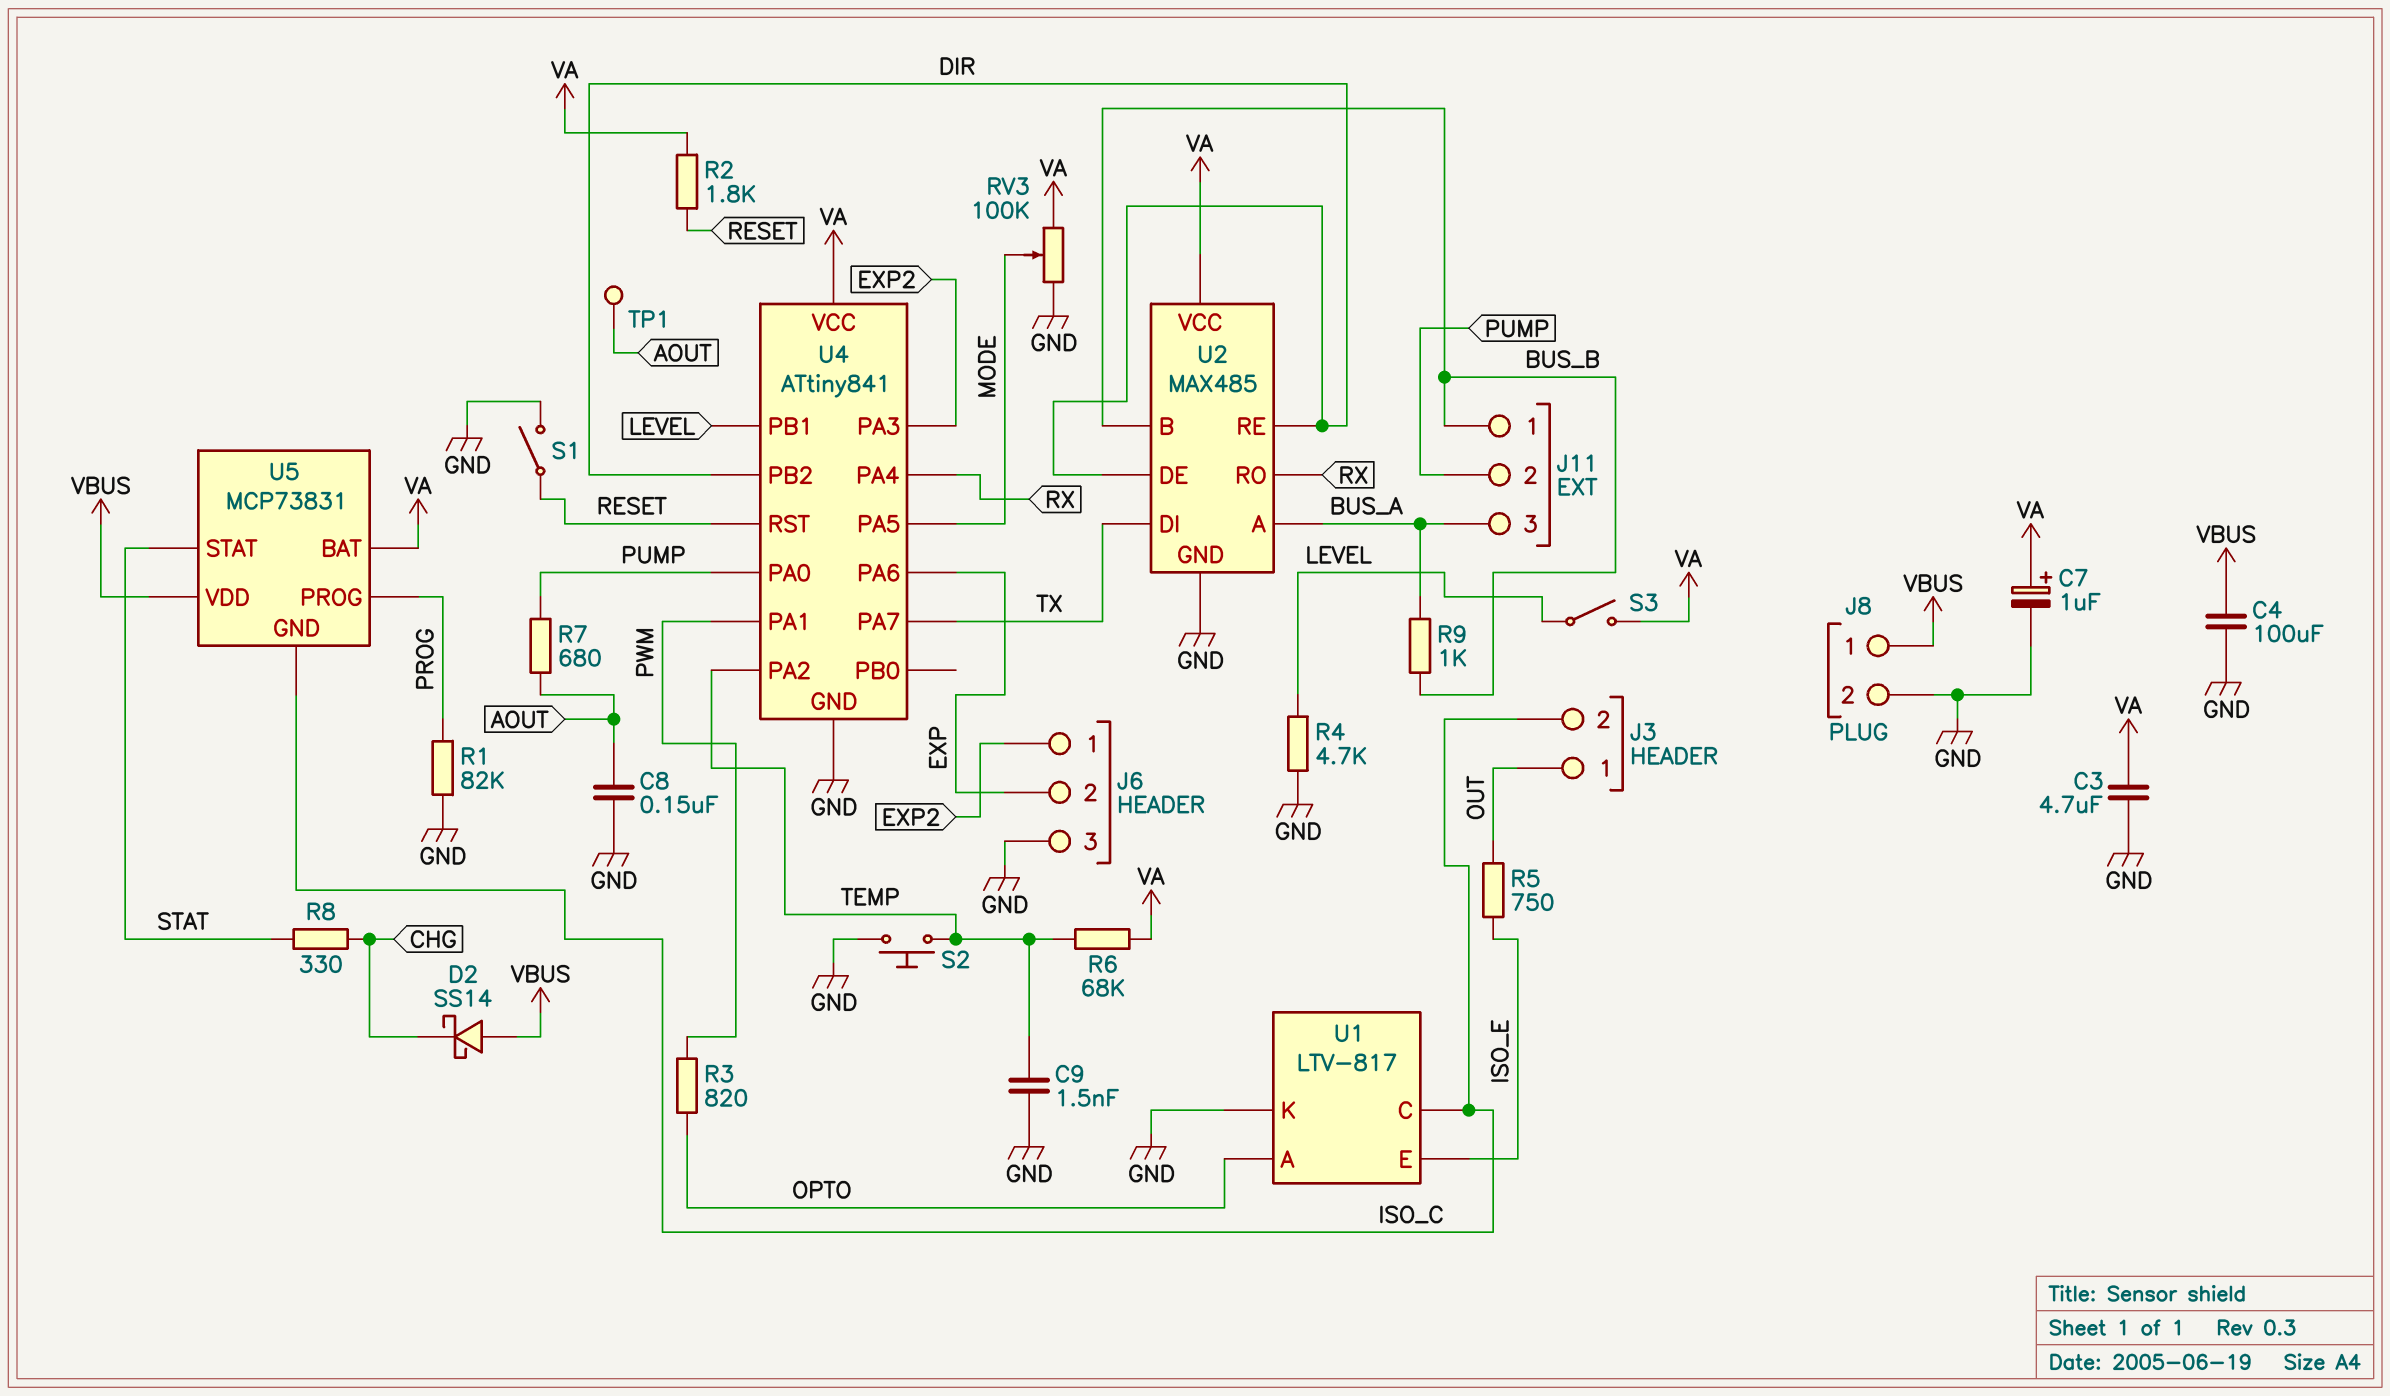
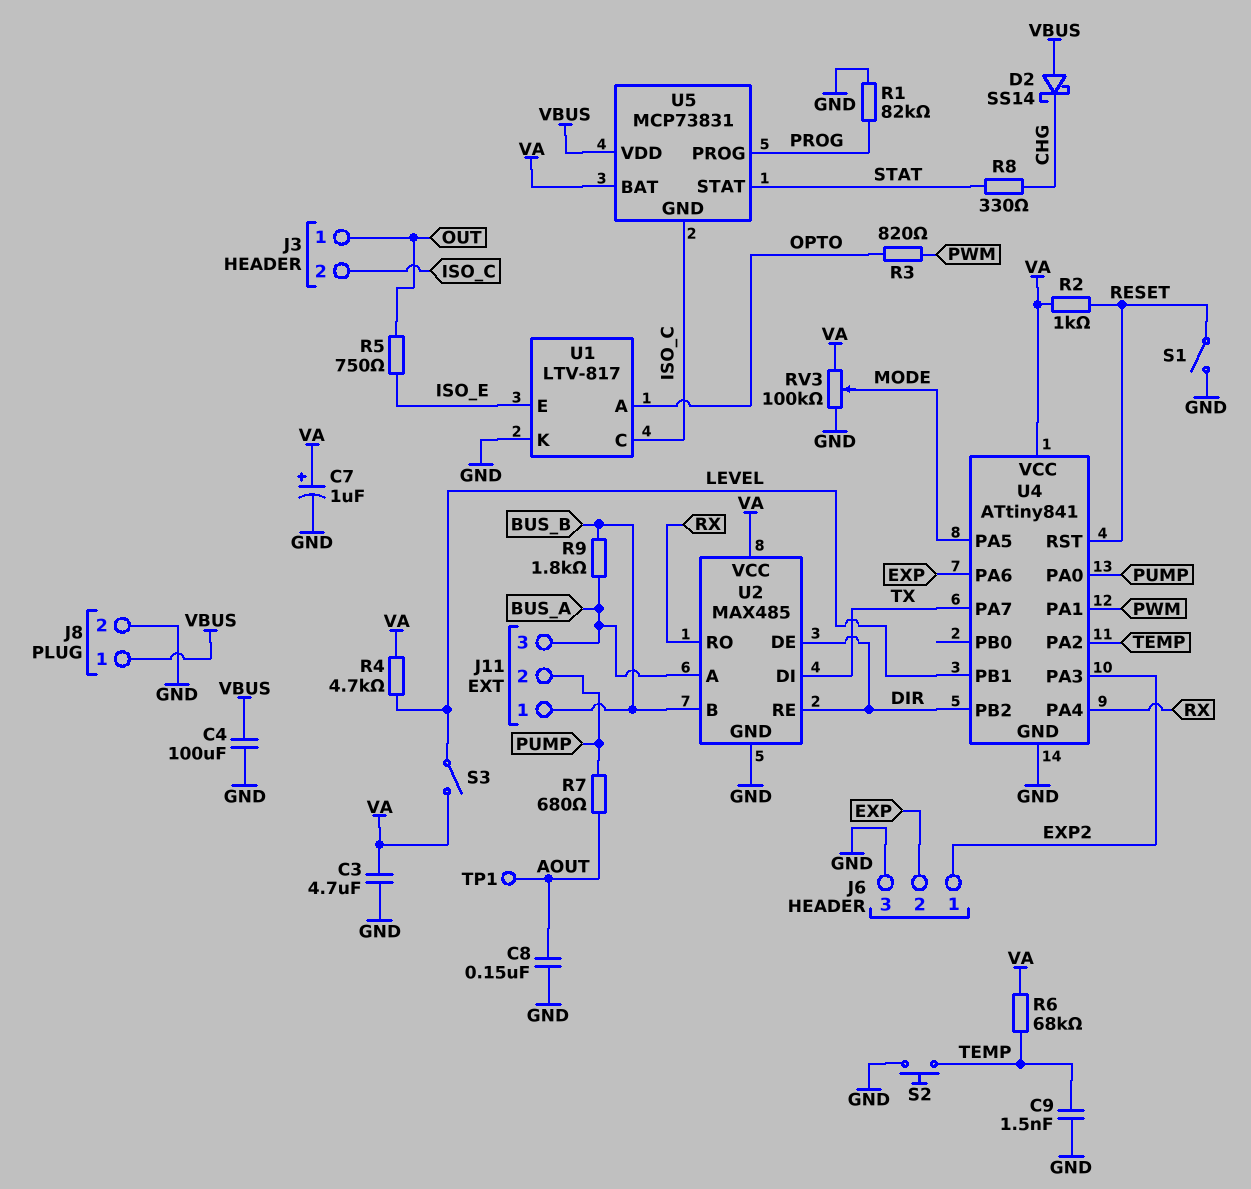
R2: 1.8k (RESET, VA) -> 1k (RESET, VA)
R4: 4.7k (GND, LEVEL) -> 4.7k (LEVEL, VA)
R9: 1k (BUS_A, BUS_B) -> 1.8k (BUS_A, BUS_B)

